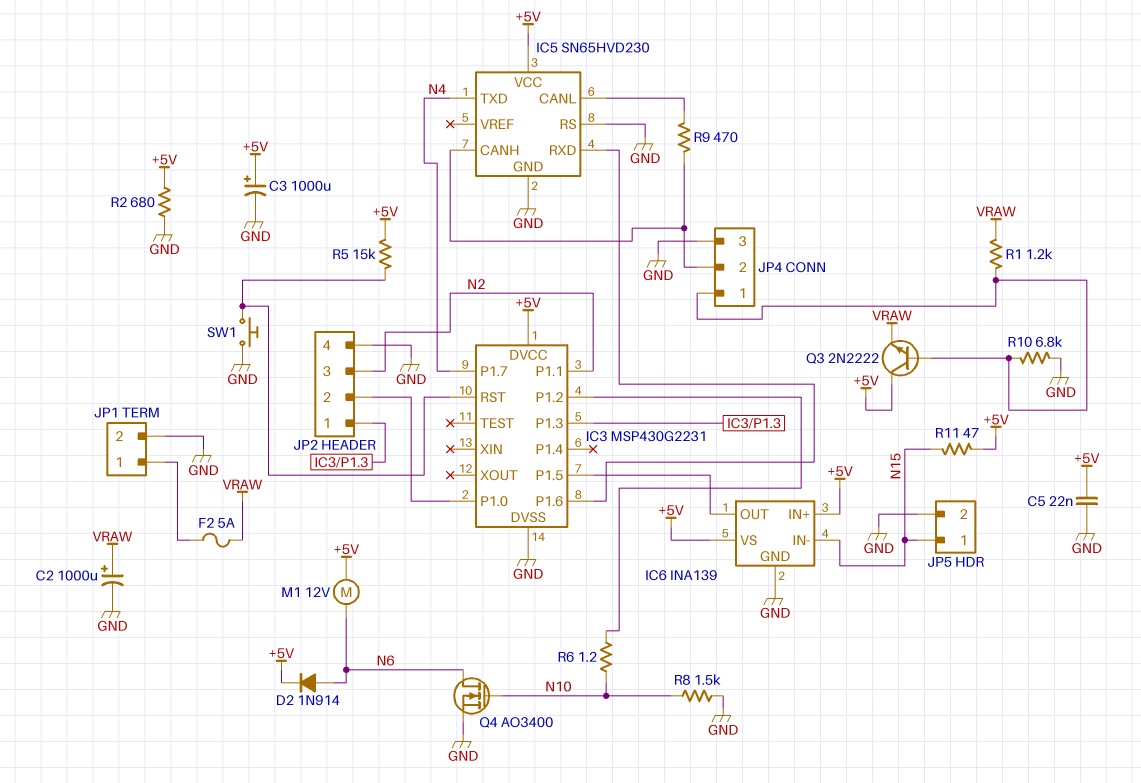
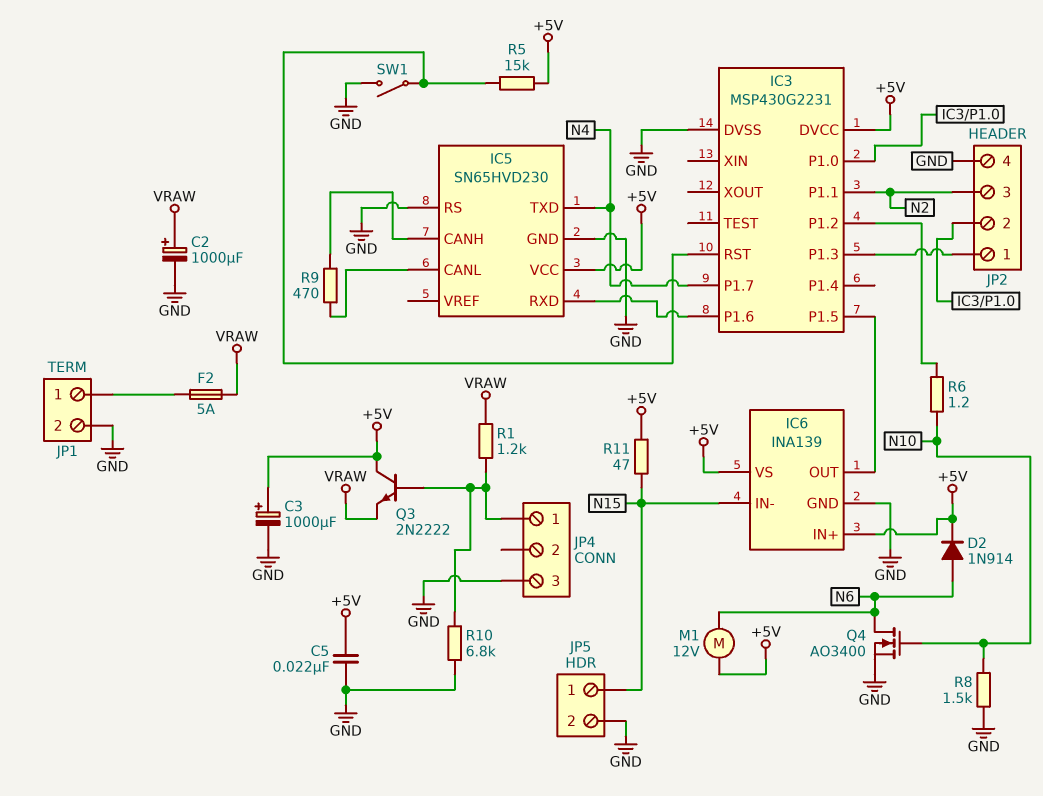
JP4 pin 2: IC5/CANH -> none
R2: 680 (+5V, GND) -> none
SW1: button (GND, IC3/RST) -> switch (GND, IC3/RST)

